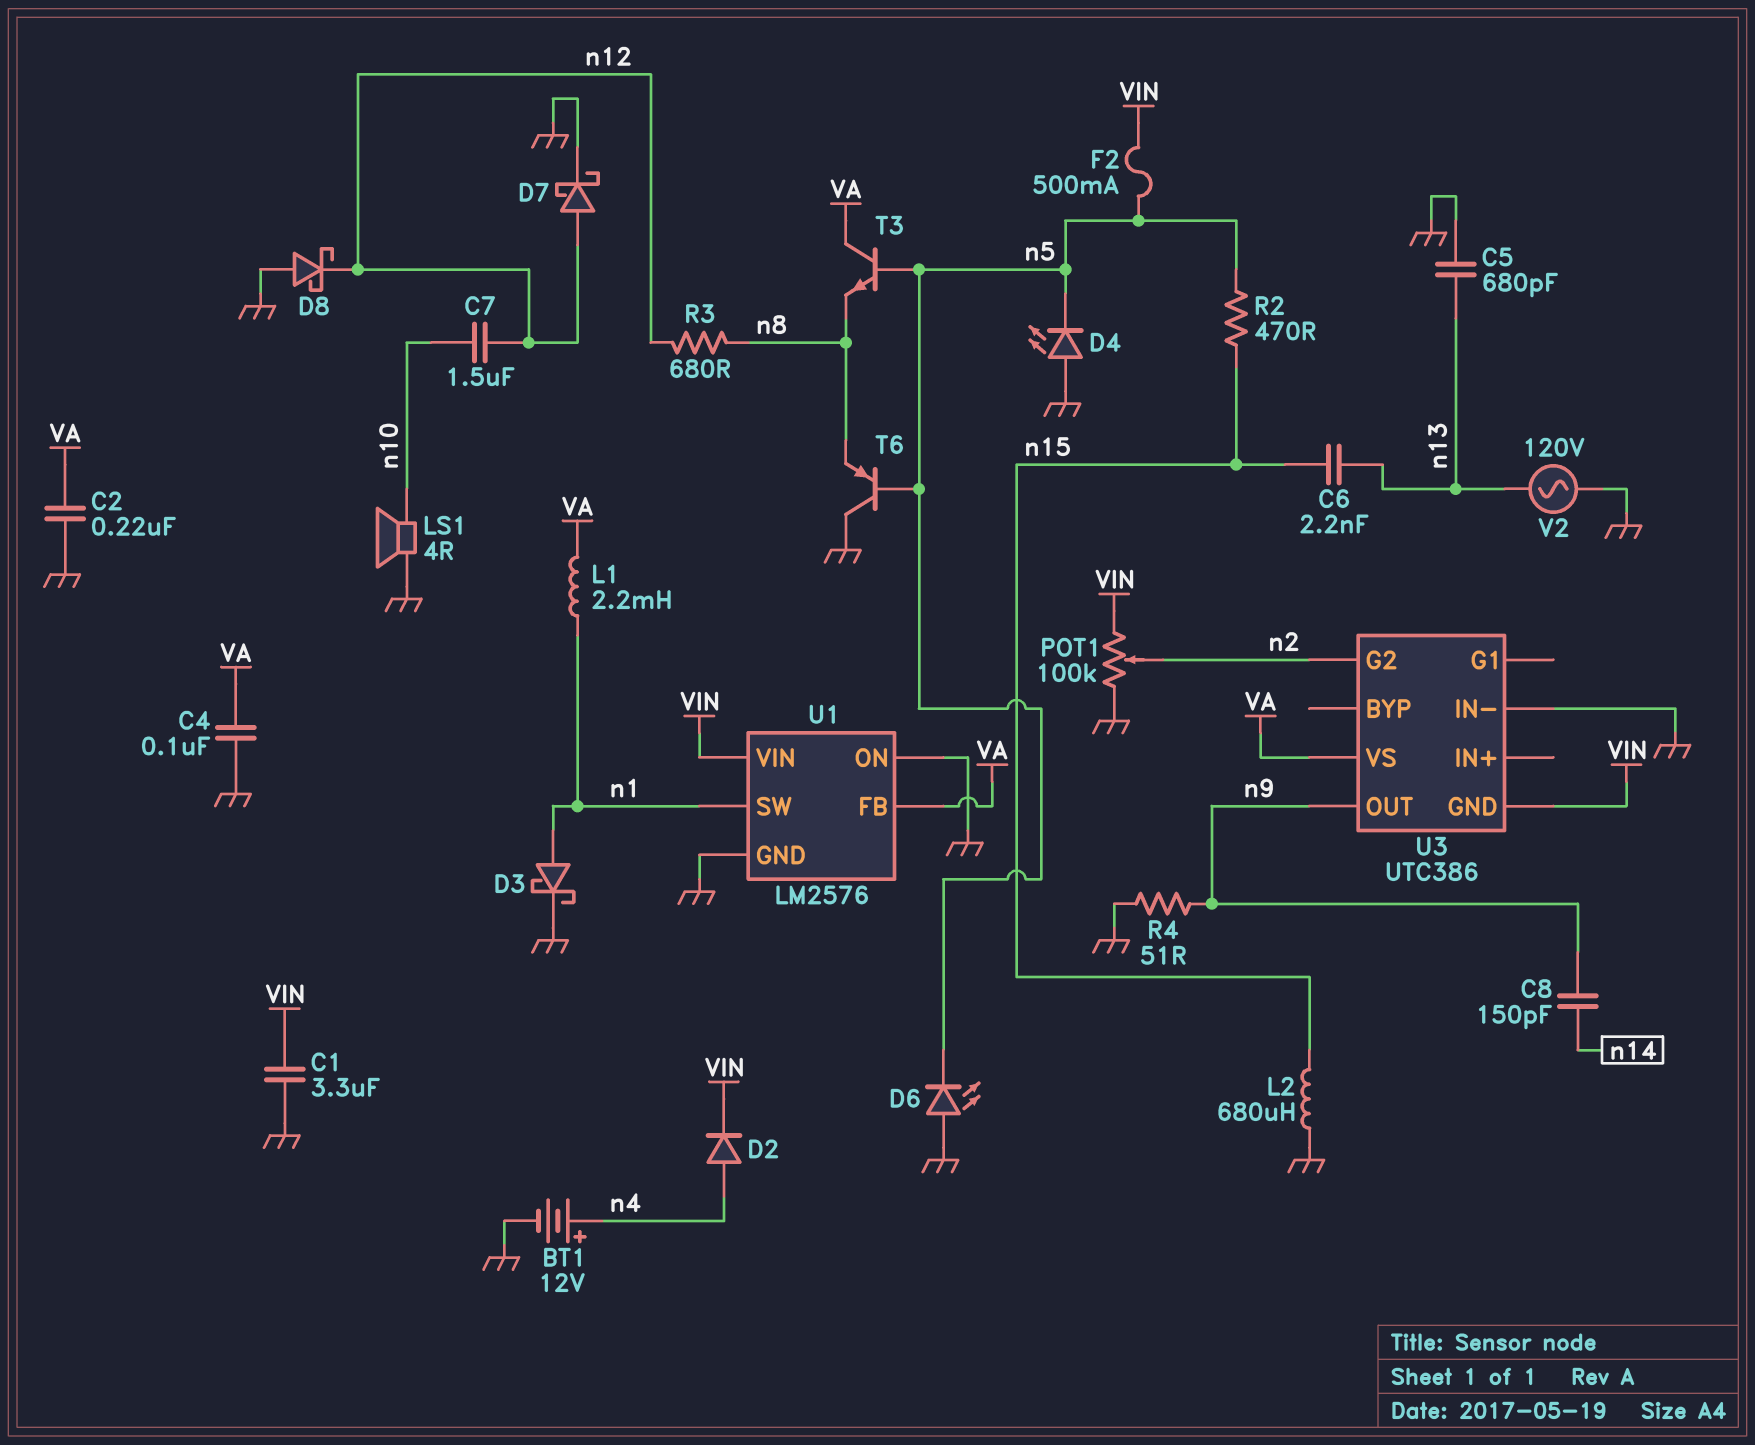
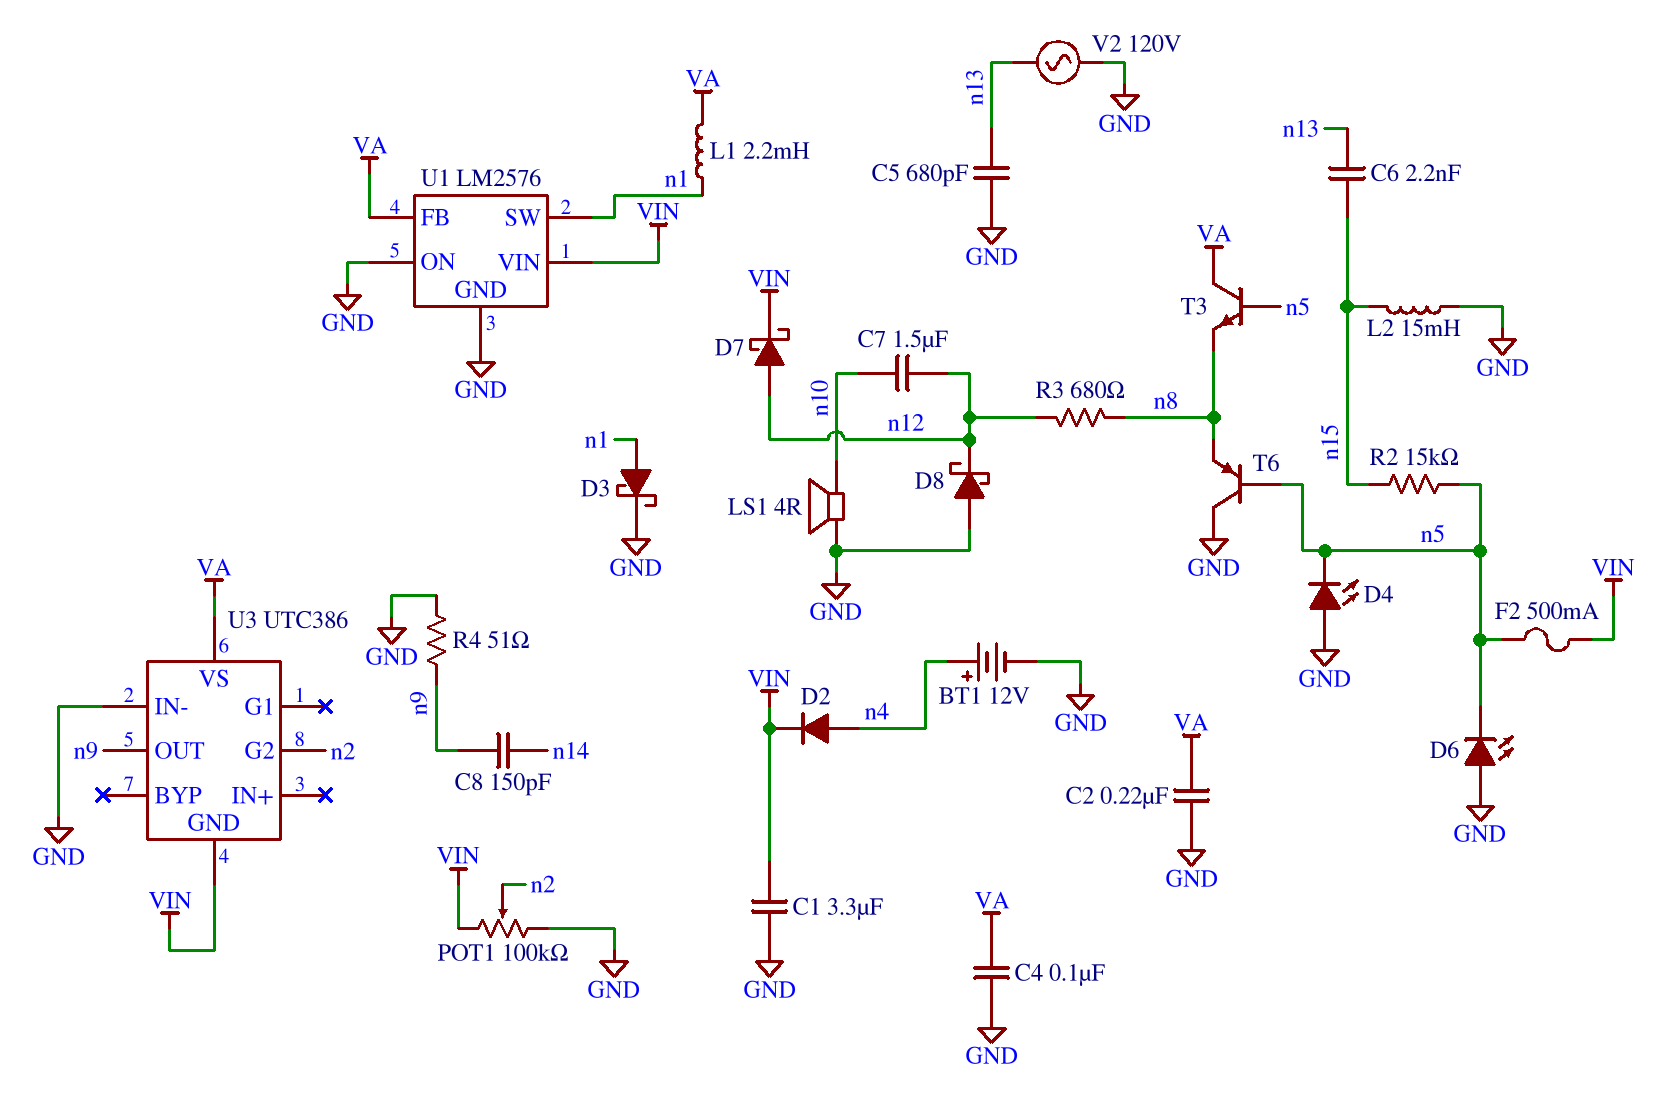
D7: schottky (A n12, K GND) -> schottky (A n12, K VIN)
L2: 680uH (GND, n15) -> 15mH (GND, n15)
R2: 470 (n5, n15) -> 15k (n5, n15)

